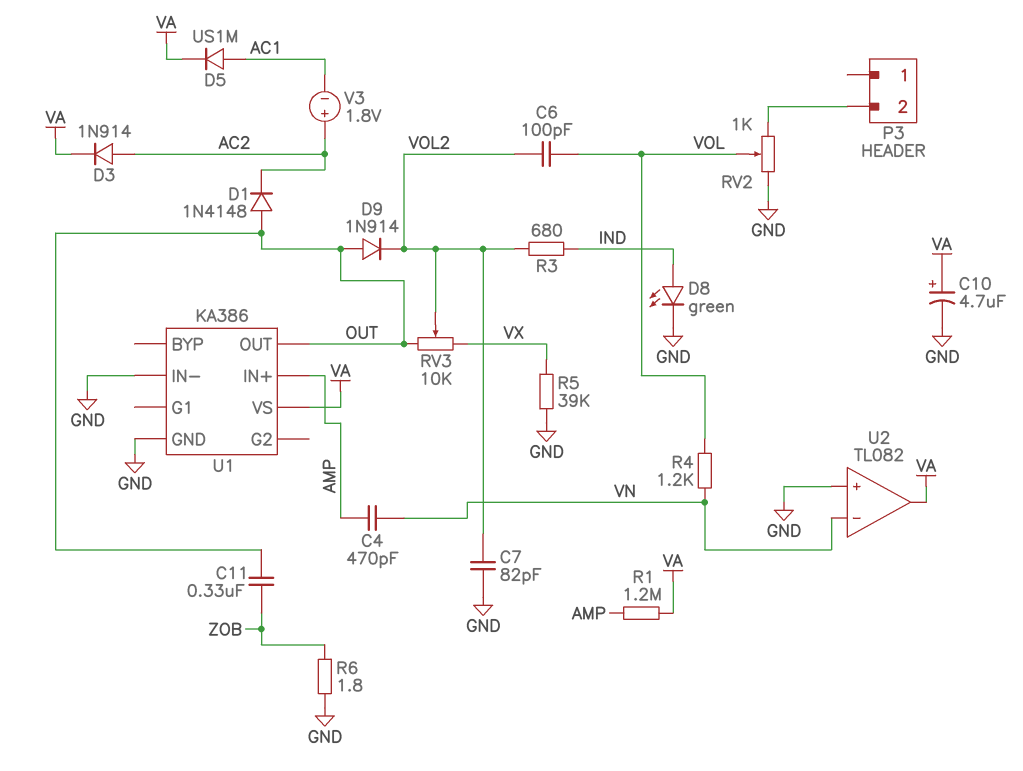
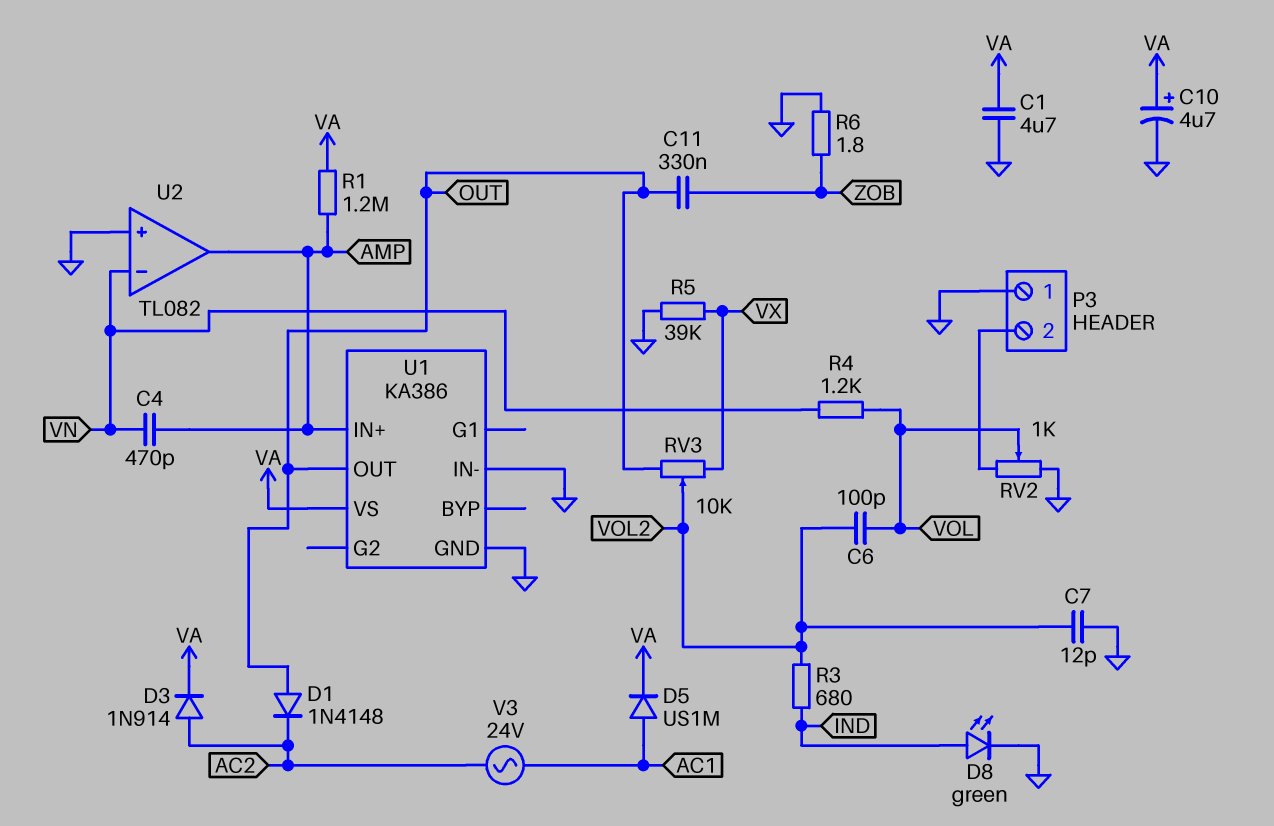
C1: none -> 4.7uF (GND, VA)
C7: 82pF (GND, VOL2) -> 12pF (GND, VOL2)
D9: diode 1N914 (A OUT, K VOL2) -> none
P3 pin 1: none -> GND
U2 pin out: VA -> AMP
V3: 1.8V (plus AC2, minus AC1) -> AC 24V (AC1, AC2)

